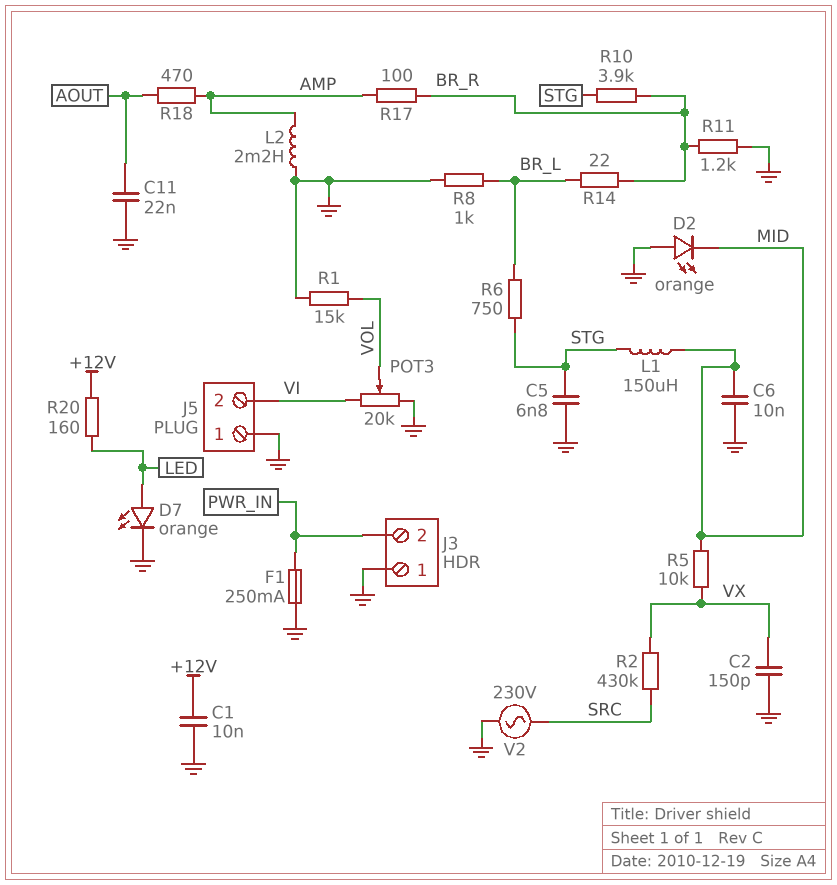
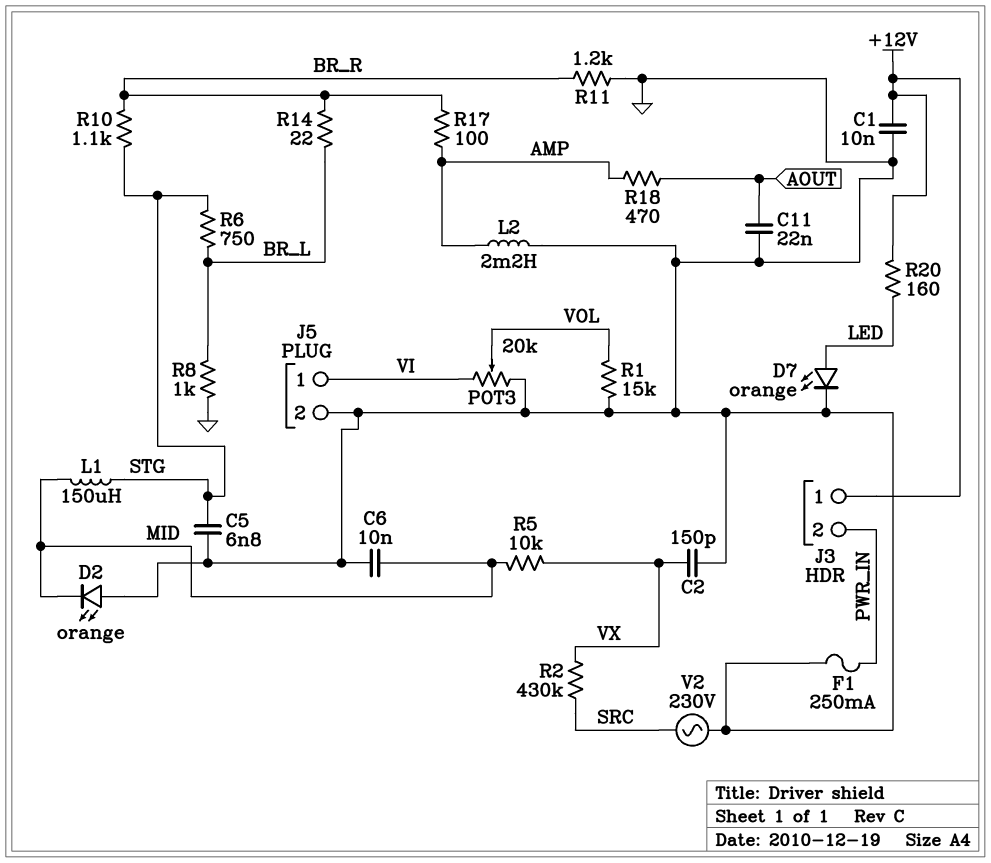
J3 pin 1: GND -> +12V
J5 pin 1: GND -> VI
J5 pin 2: VI -> GND
R10: 3.9k (BR_R, STG) -> 1.1k (BR_R, STG)

